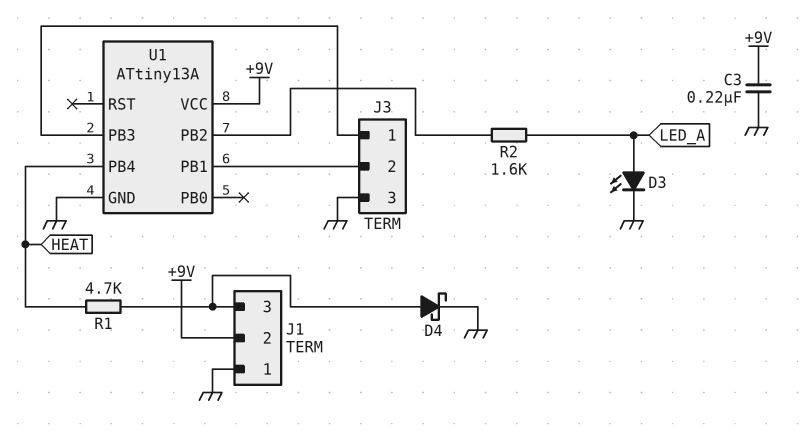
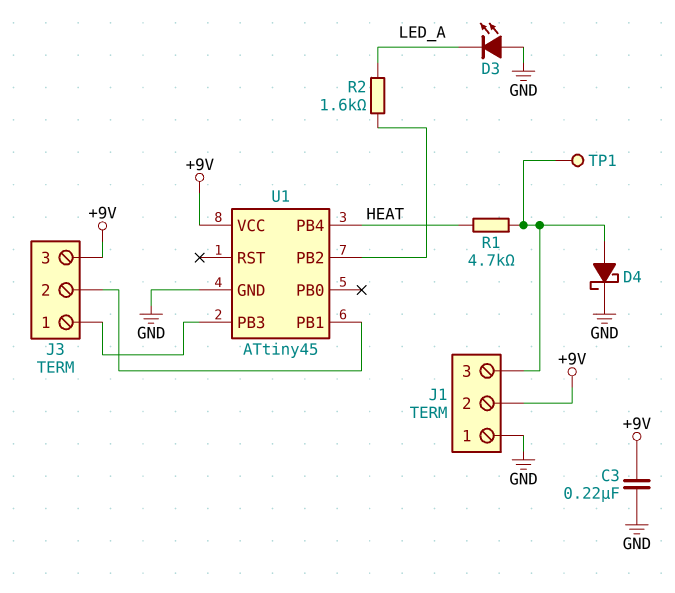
D3: LED (A LED_A, K GND) -> LED (A GND, K LED_A)
J3 pin 3: GND -> +9V
TP1: none -> test point (J1/3)
U1: ATtiny13A -> ATtiny45

